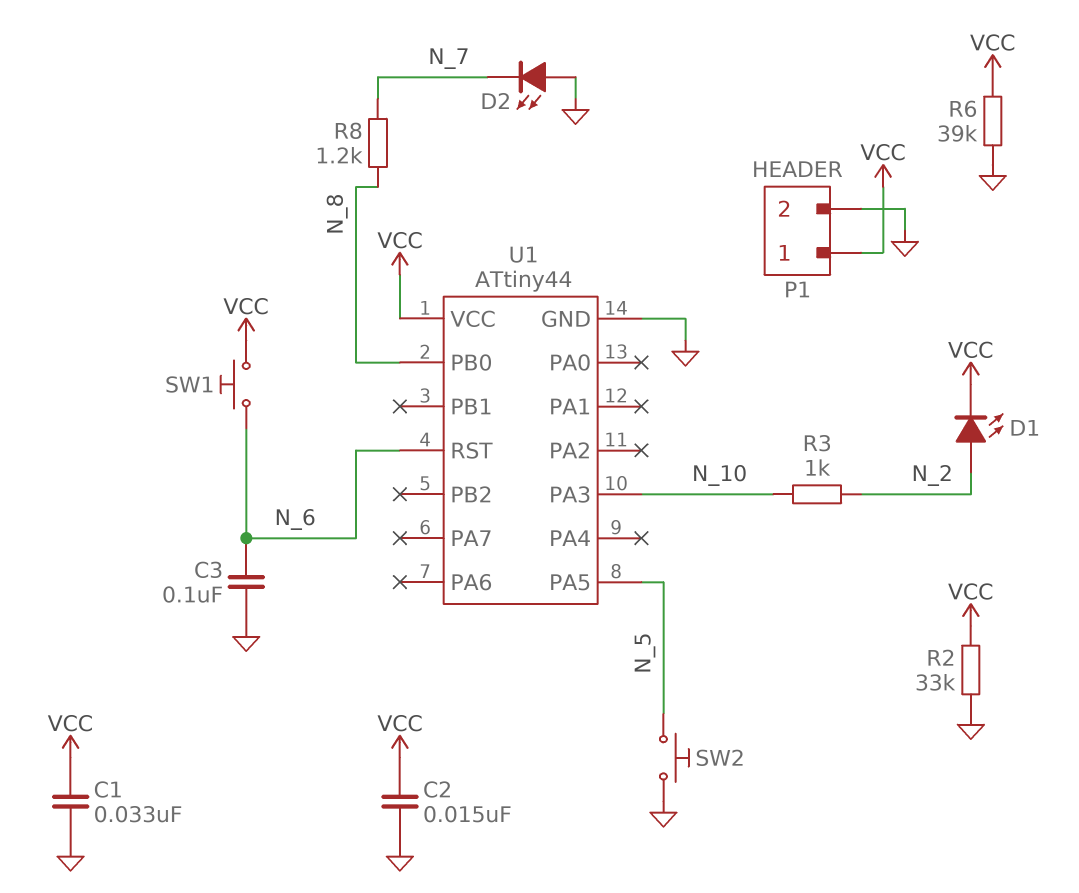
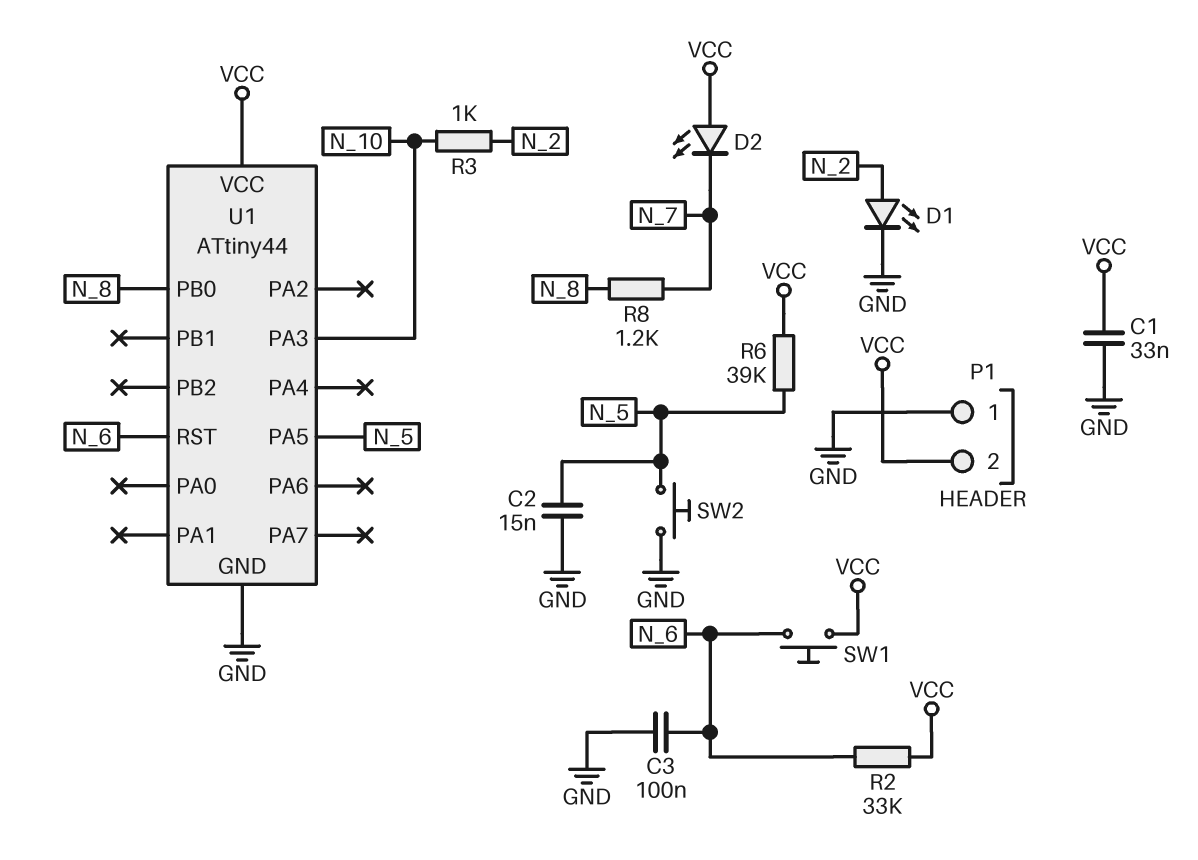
C2: 15nF (GND, VCC) -> 15nF (GND, N_5)
D1: LED (A N_2, K VCC) -> LED (A N_2, K GND)
D2: LED (A GND, K N_7) -> LED (A VCC, K N_7)
P1 pin 1: VCC -> GND
P1 pin 2: GND -> VCC
R2: 33k (GND, VCC) -> 33k (N_6, VCC)
R6: 39k (GND, VCC) -> 39k (N_5, VCC)

